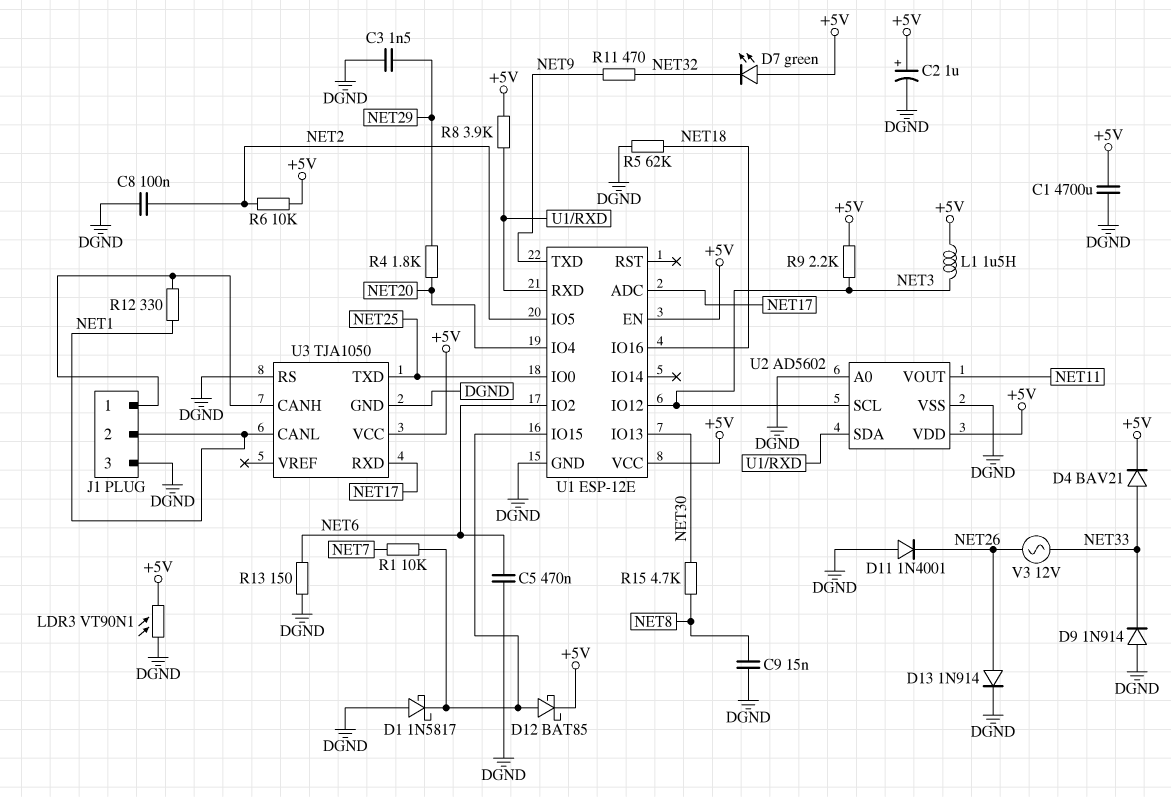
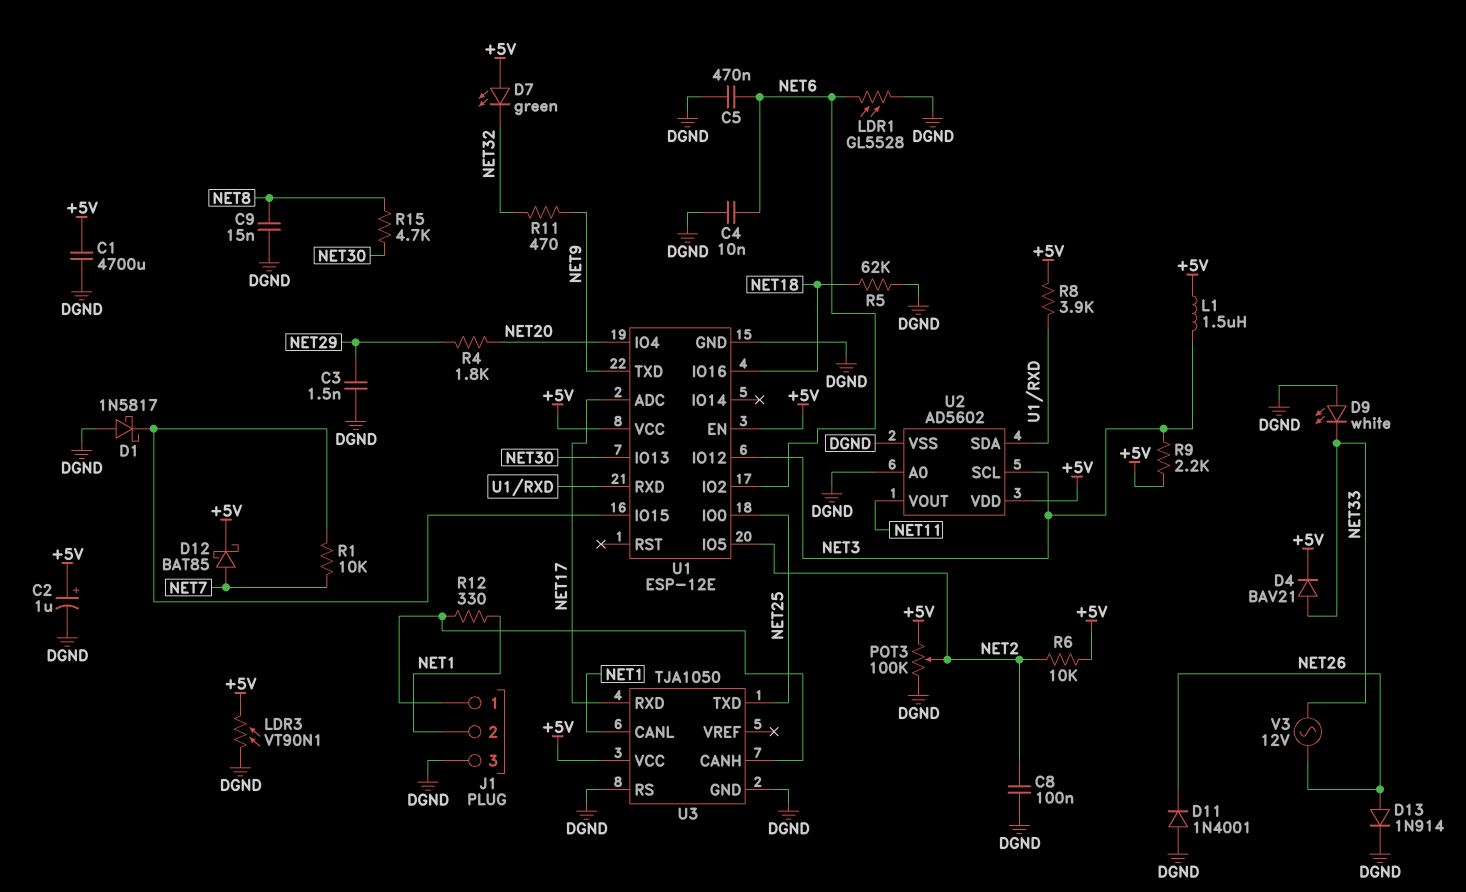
C4: none -> 10nF (DGND, NET6)
D9: diode 1N914 (A DGND, K NET33) -> LED white (A DGND, K NET33)
D12: schottky BAT85 (A U1/IO15, K +5V) -> schottky BAT85 (A NET7, K +5V)
LDR1: none -> GL5528 (DGND, NET6)
POT3: none -> 100k (+5V, DGND, wiper NET2)
R13: 150 (DGND, NET6) -> none

